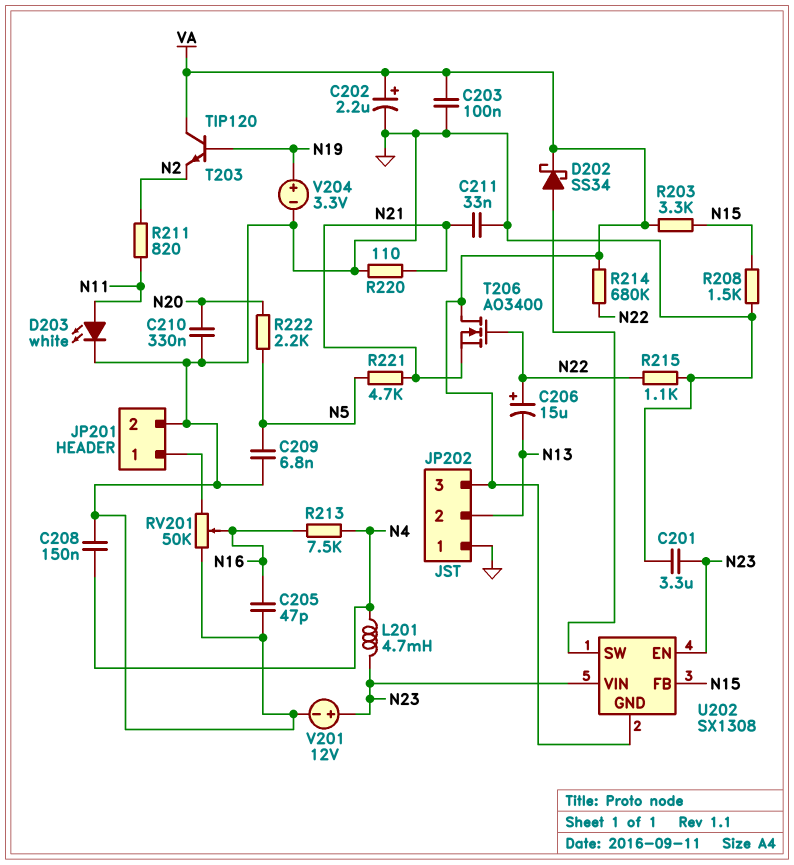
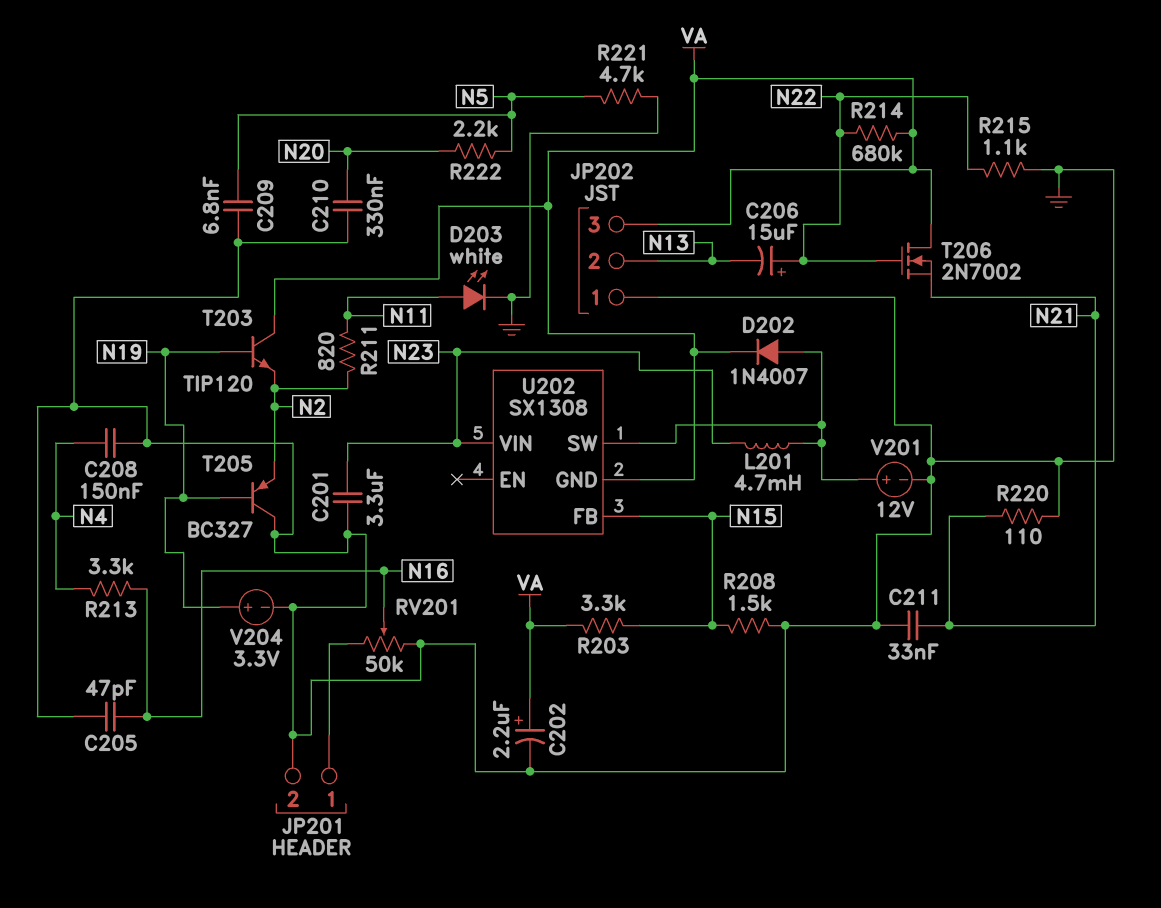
C203: 100nF (GND, VA) -> none
D202: schottky SS34 (A U202/SW, K VA) -> diode 1N4007 (A U202/SW, K VA)
L201: 4.7mH (N4, N23) -> 4.7mH (N23, U202/SW)
R213: 7.5k (N4, N16) -> 3.3k (N4, N16)
R221: 4.7k (N5, N21) -> 4.7k (GND, N5)
T205: none -> PNP BC327 (B N19, C GND, E N2)
T206: NMOS AO3400 (G N22, D VA, S N21) -> NMOS 2N7002 (G N22, D VA, S N21)
U202 pin EN: N23 -> none
V201: 12V (plus N23, minus GND) -> 12V (plus U202/SW, minus GND)

